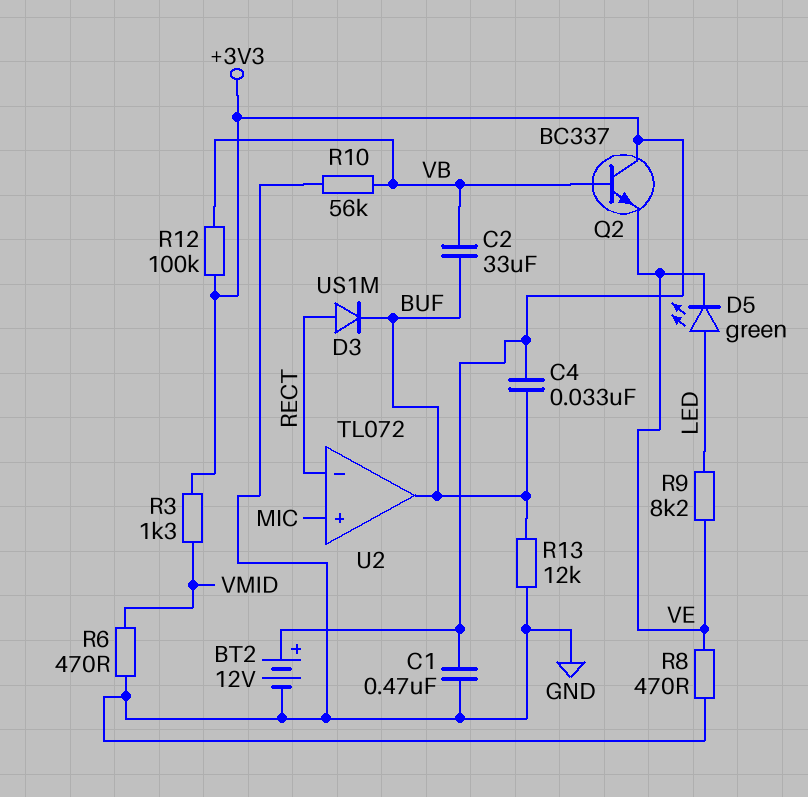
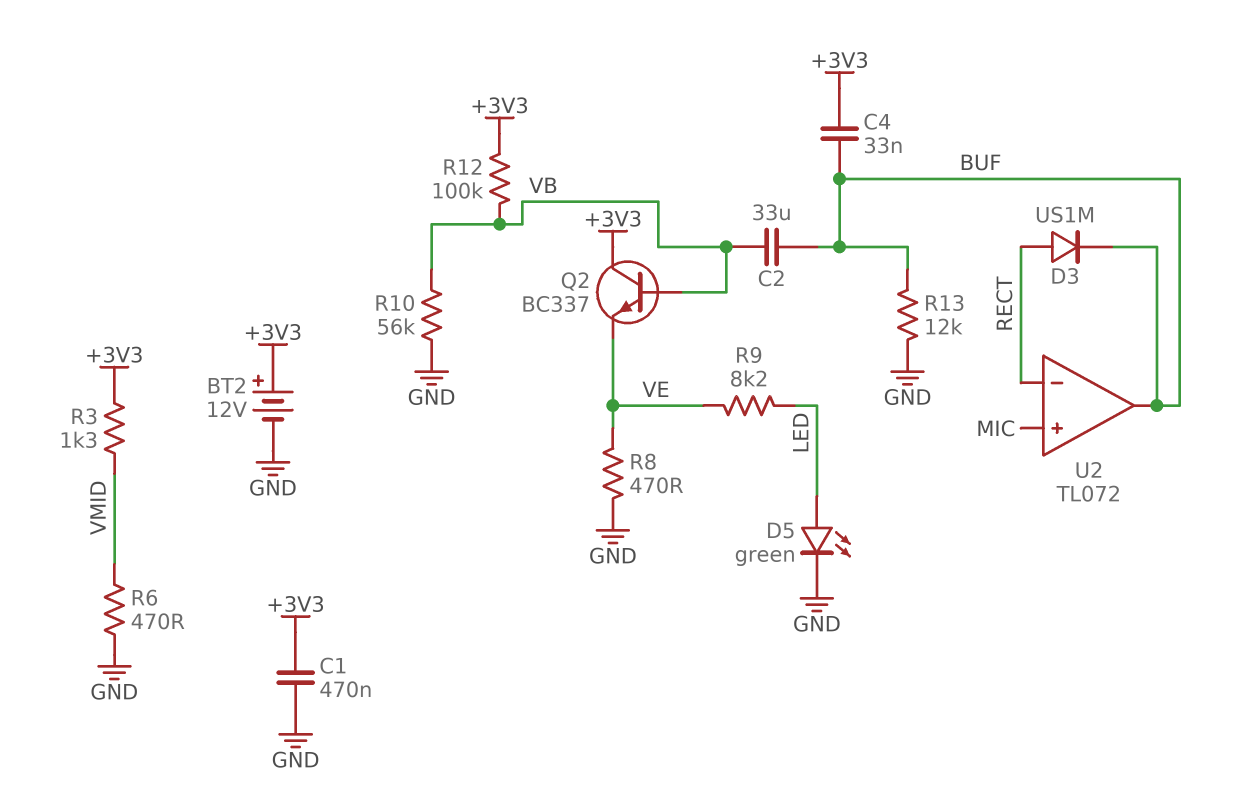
D5: LED green (A LED, K VE) -> LED green (A LED, K GND)

